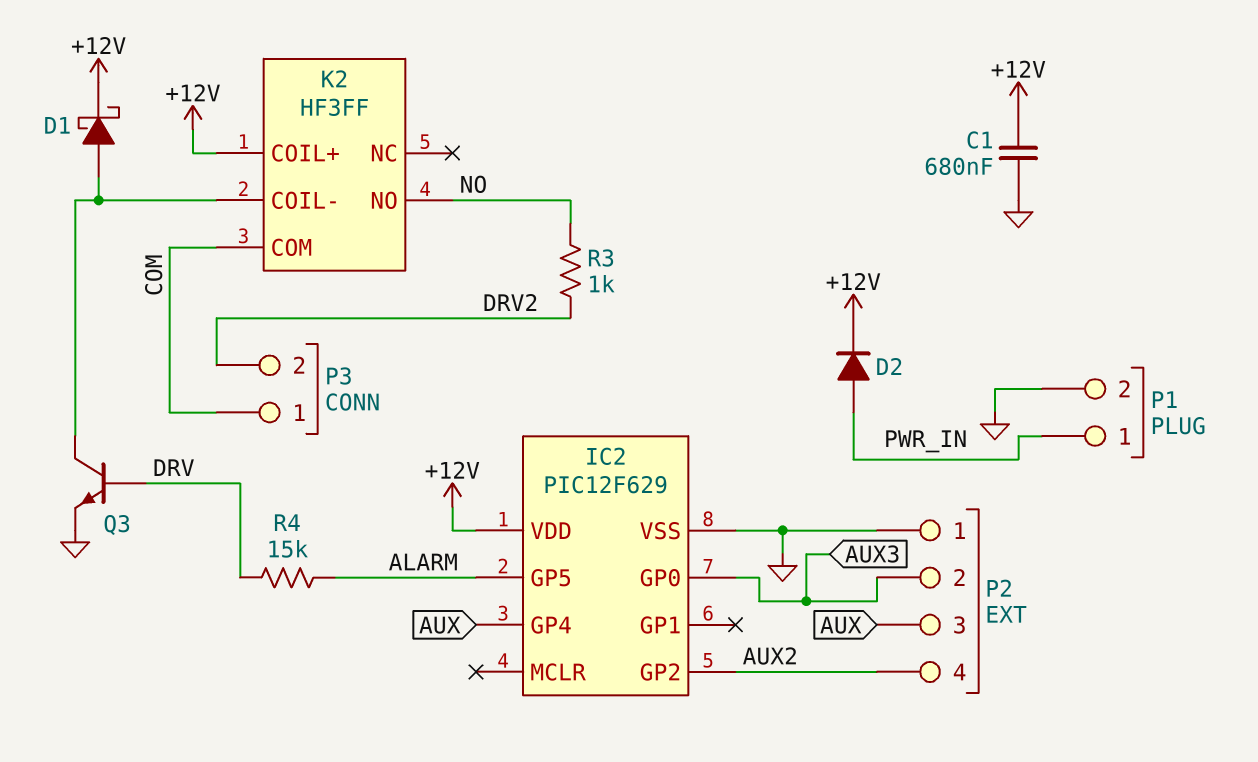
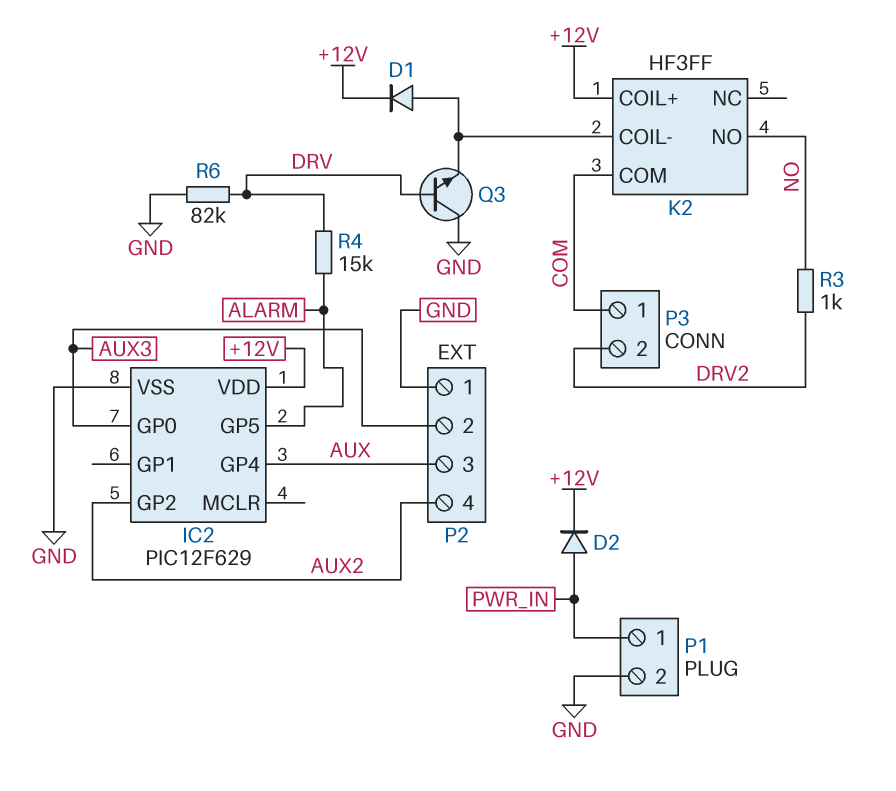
C1: 680nF (+12V, GND) -> none
D1: schottky (A K2/COIL-, K +12V) -> diode (A K2/COIL-, K +12V)
Q3: NPN (B DRV, C K2/COIL-, E GND) -> NPN (B DRV, C GND, E K2/COIL-)
R6: none -> 82k (DRV, GND)

